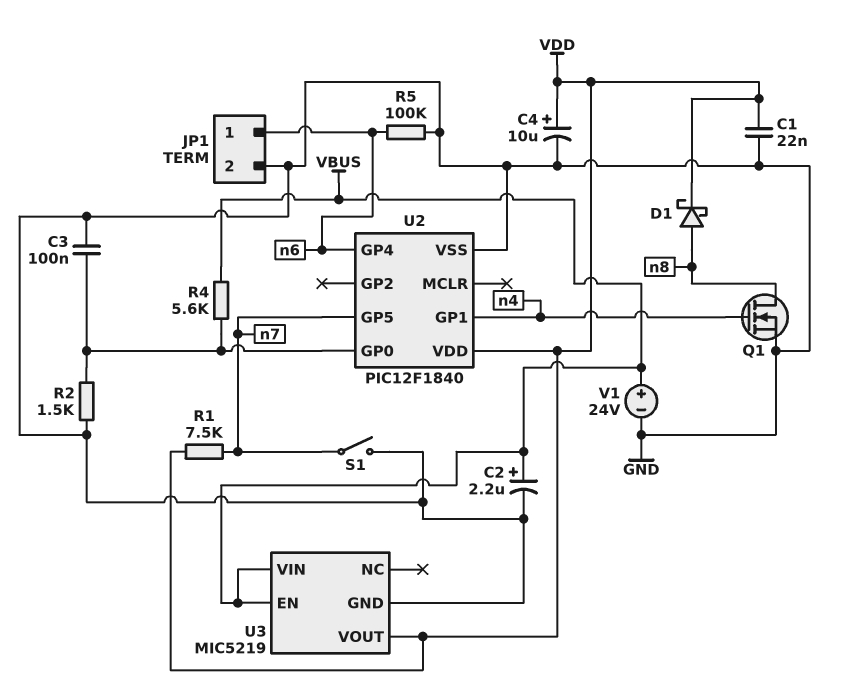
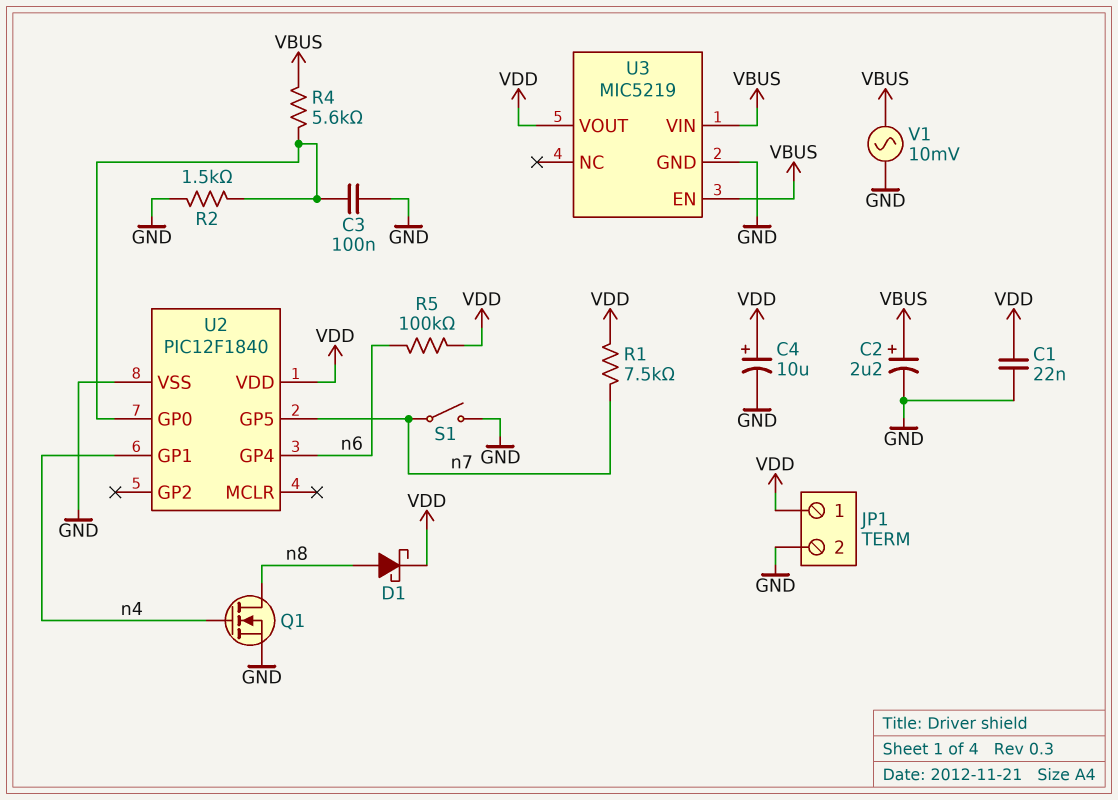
JP1 pin 1: n6 -> VDD
R5: 100k (GND, n6) -> 100k (VDD, n6)
V1: 24V (plus VBUS, minus GND) -> AC 10mV (GND, VBUS)

